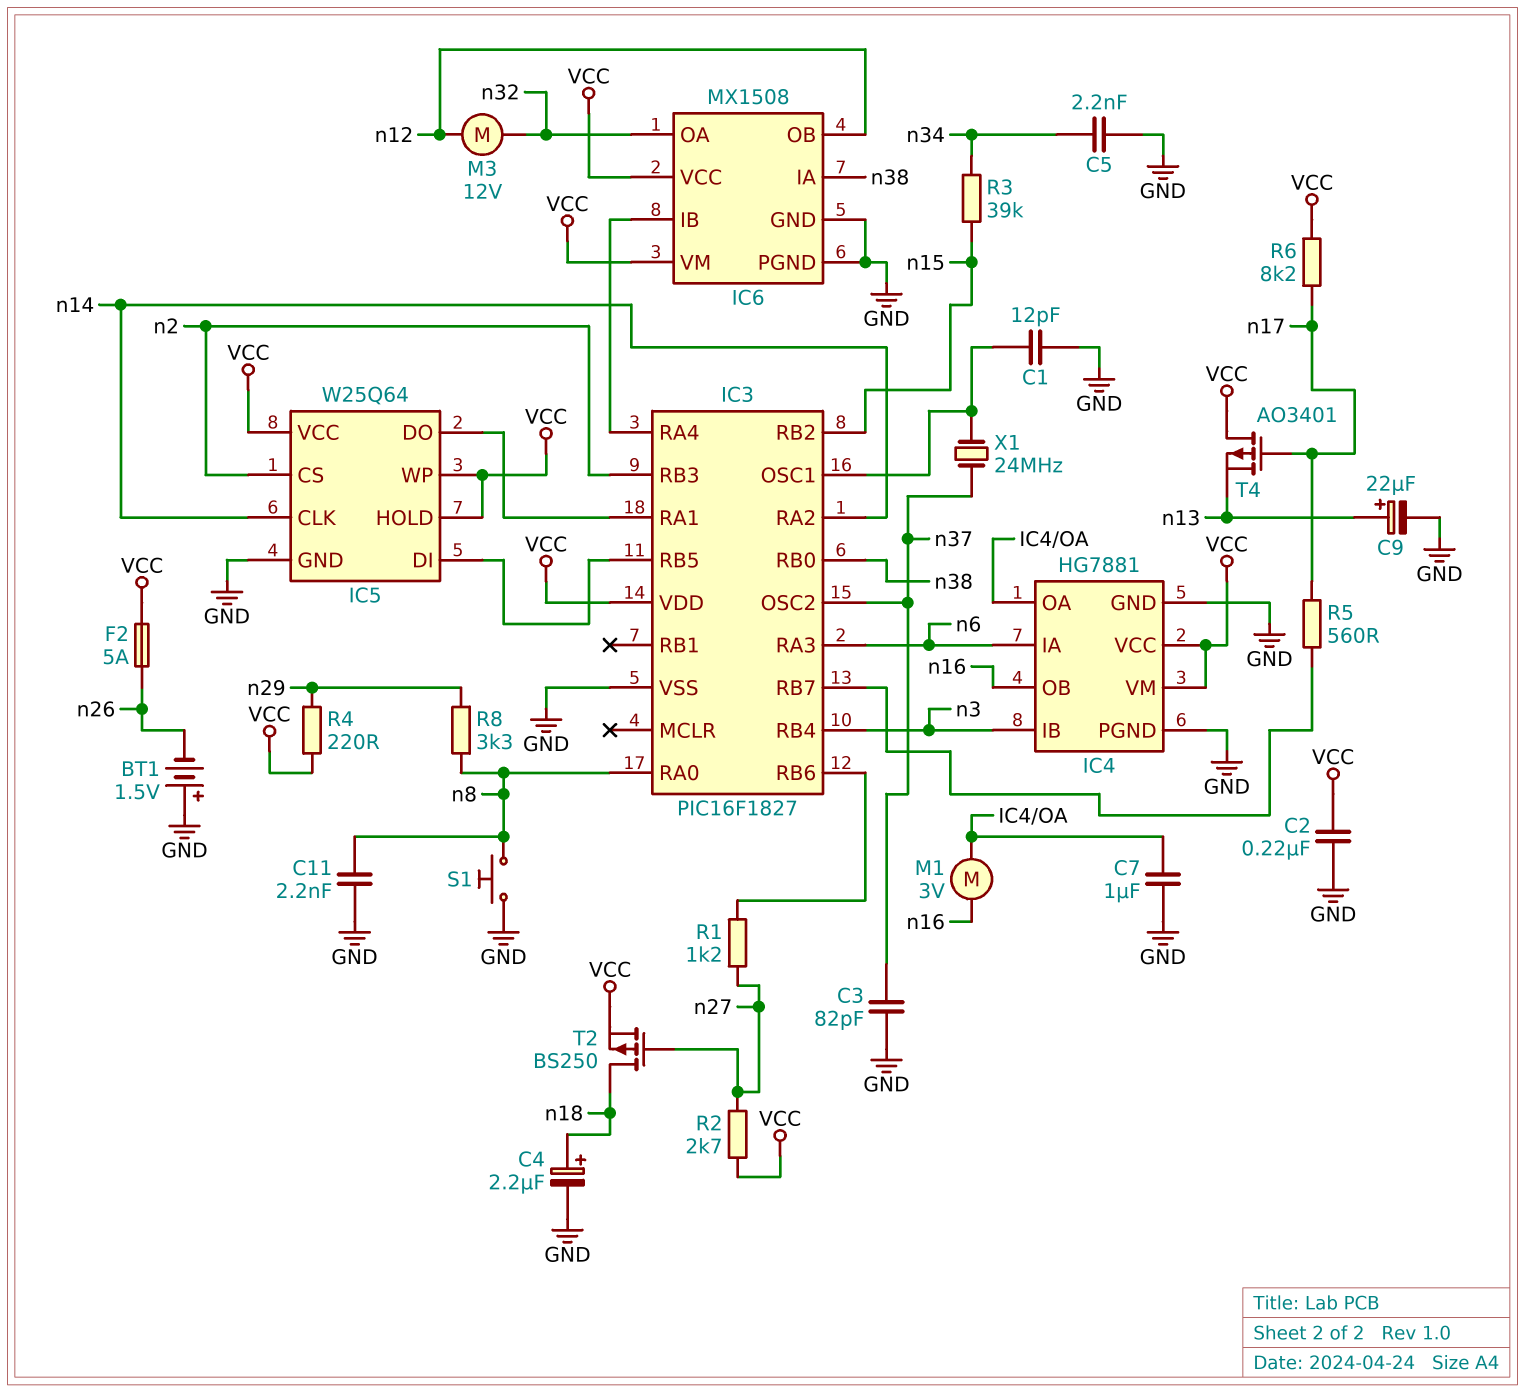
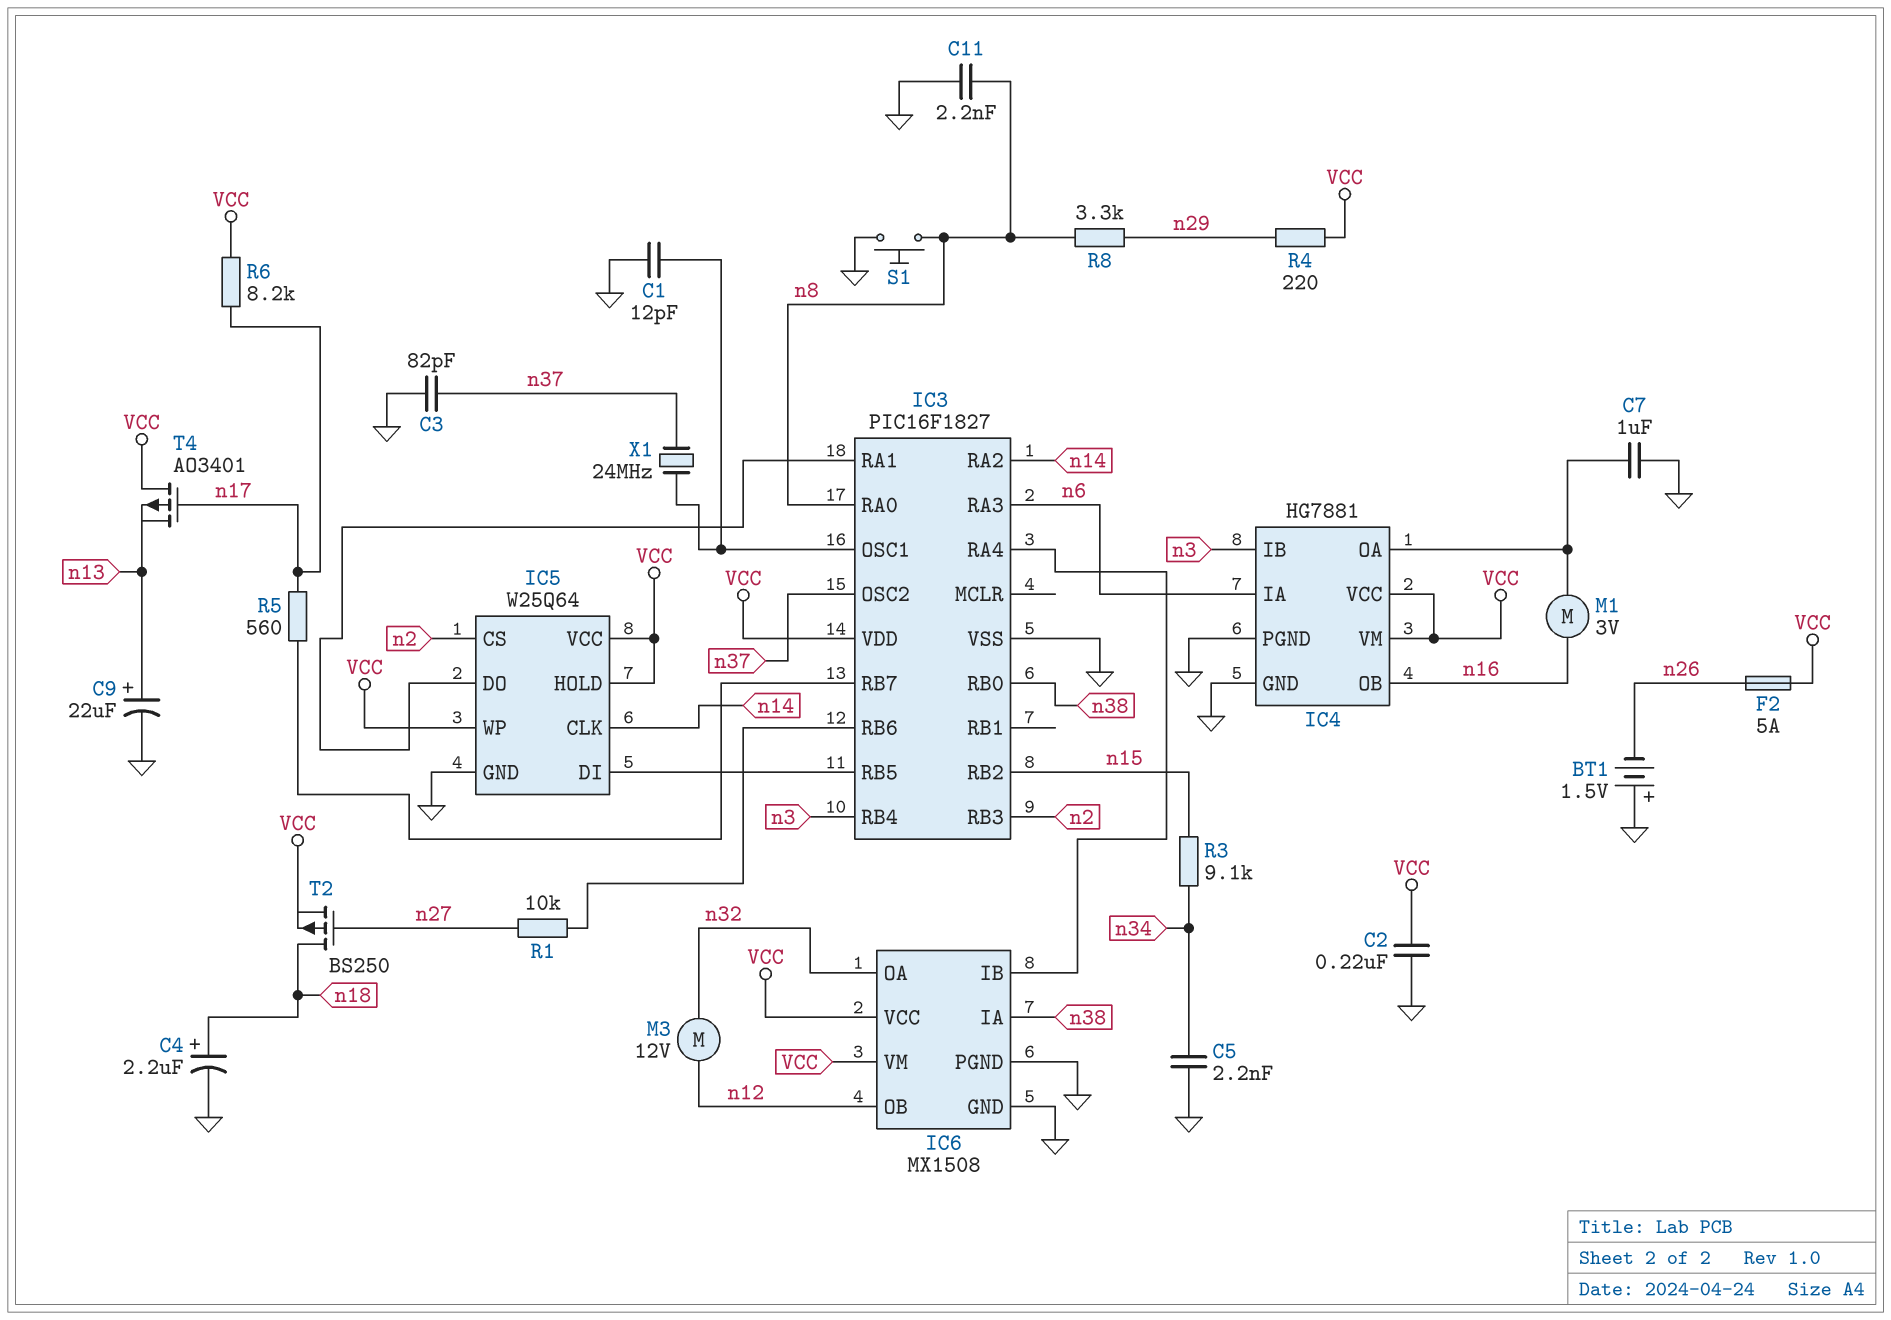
R1: 1.2k (IC3/RB6, n27) -> 10k (IC3/RB6, n27)
R2: 2.7k (VCC, n27) -> none
R3: 39k (n15, n34) -> 9.1k (n15, n34)

